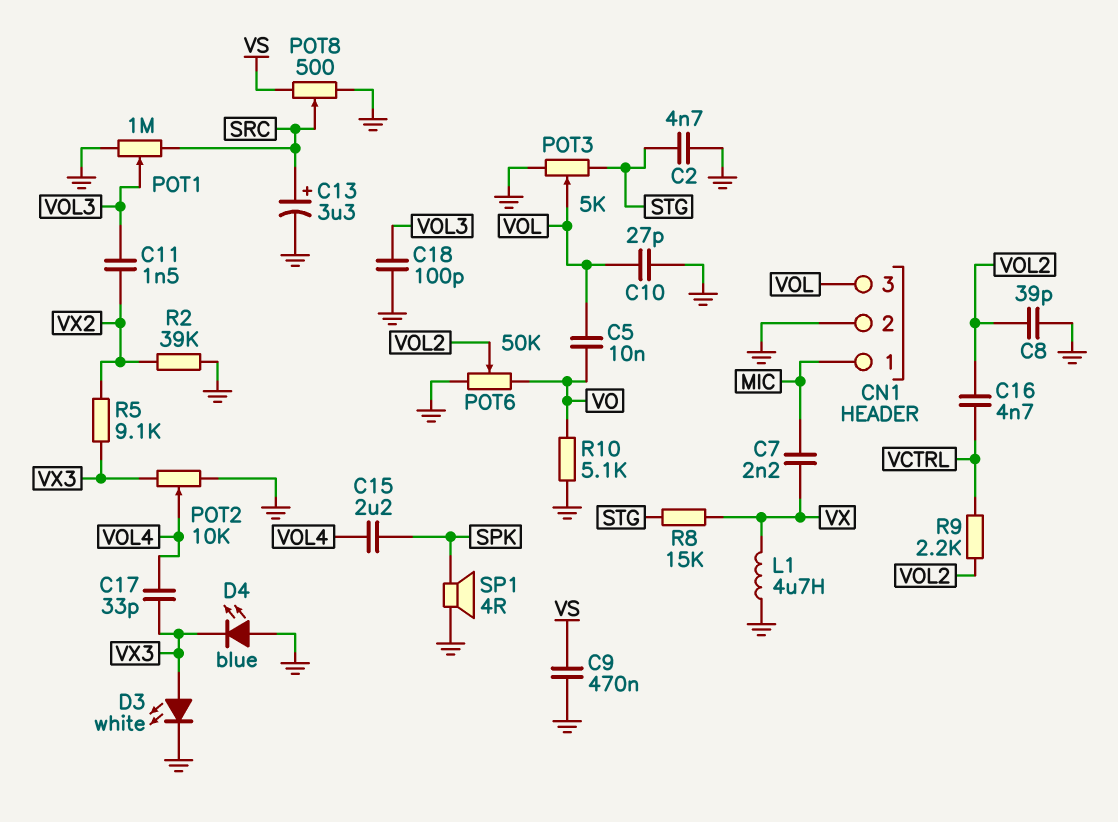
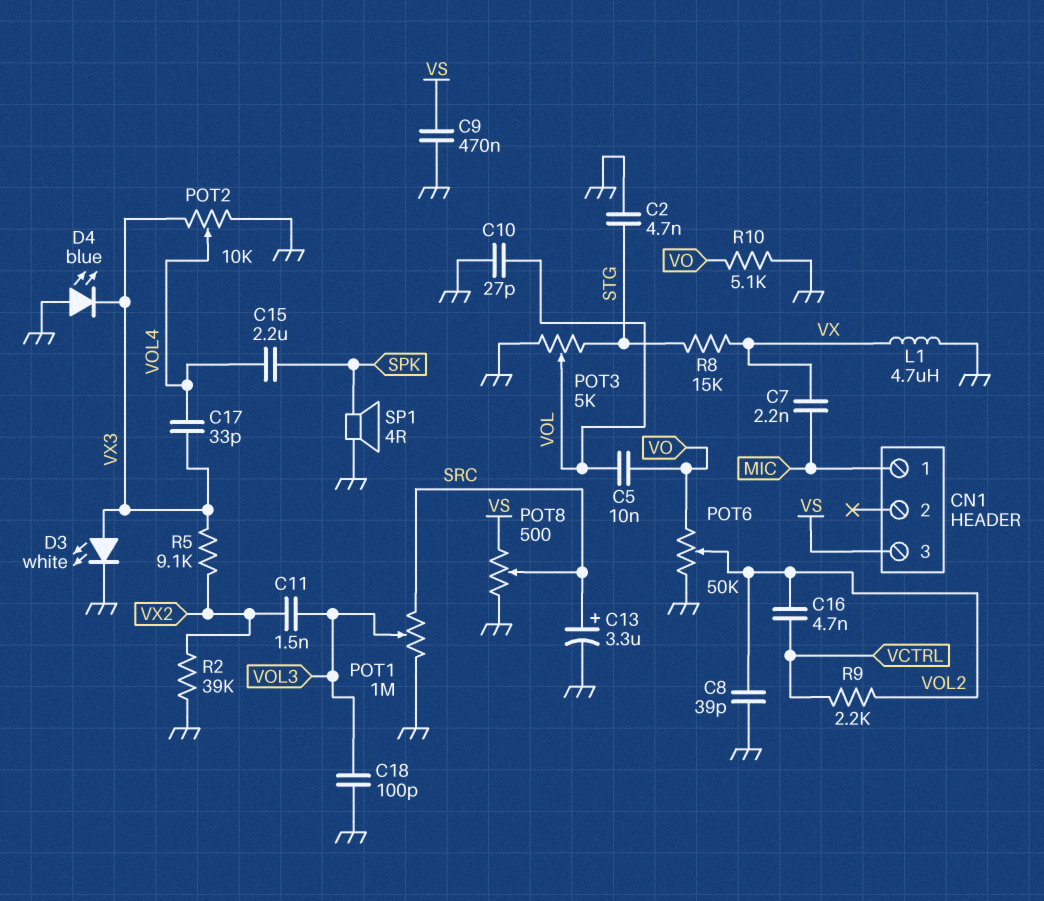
CN1 pin 2: GND -> none
CN1 pin 3: VOL -> VS

